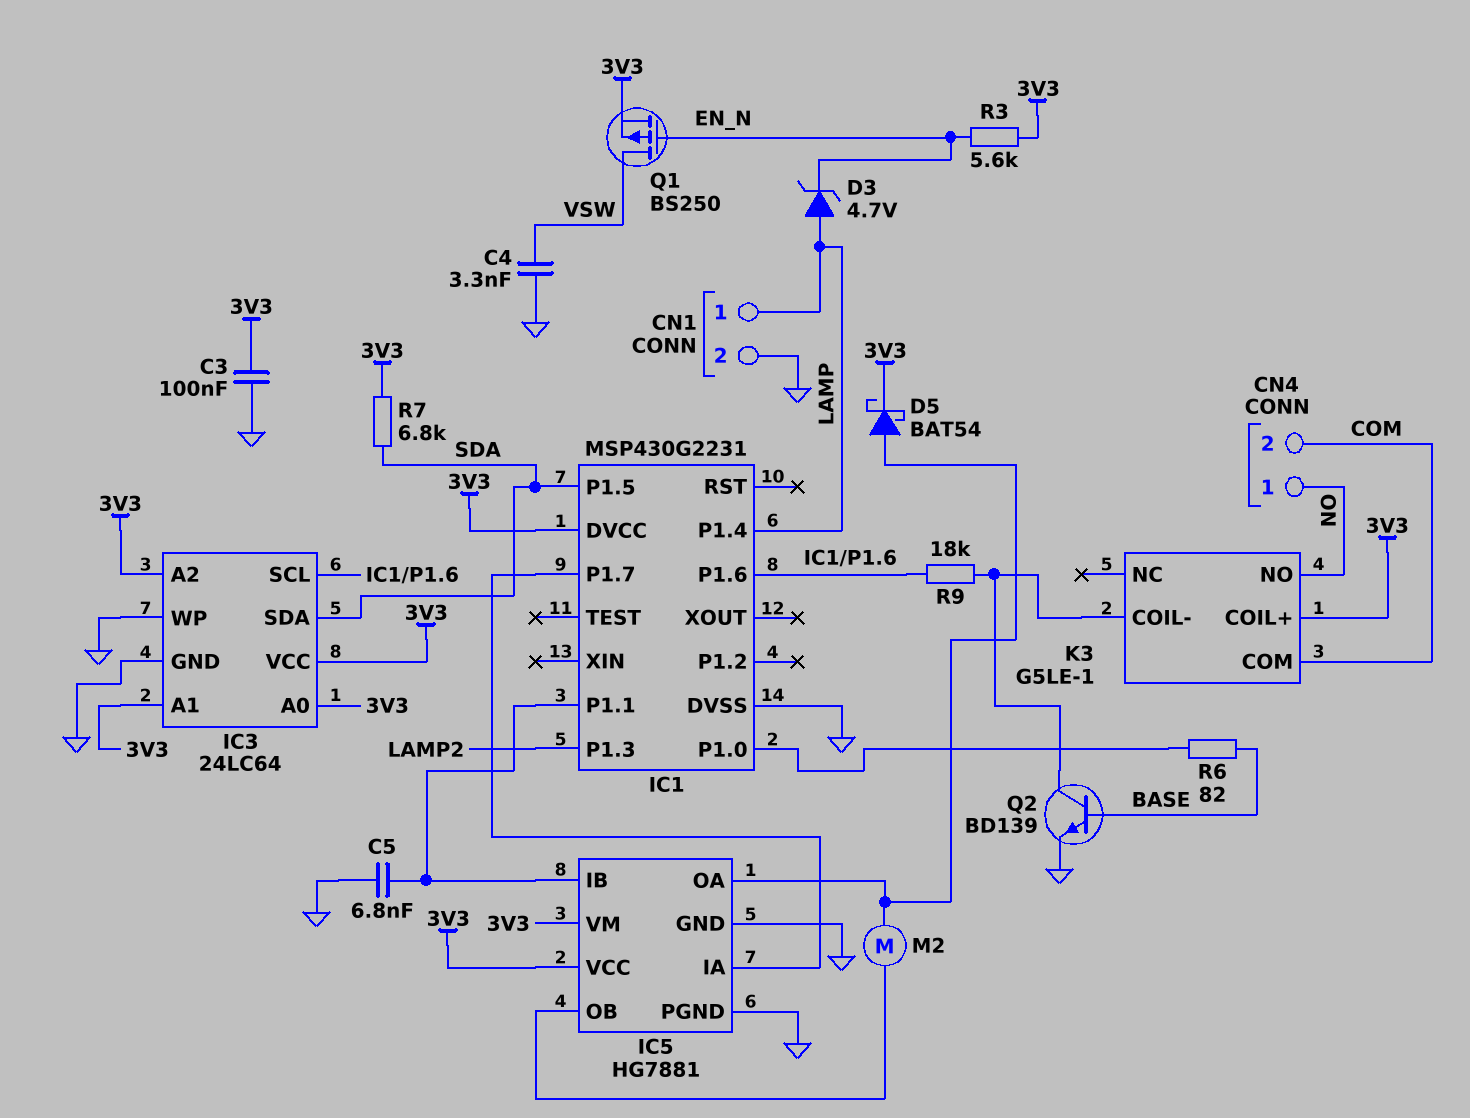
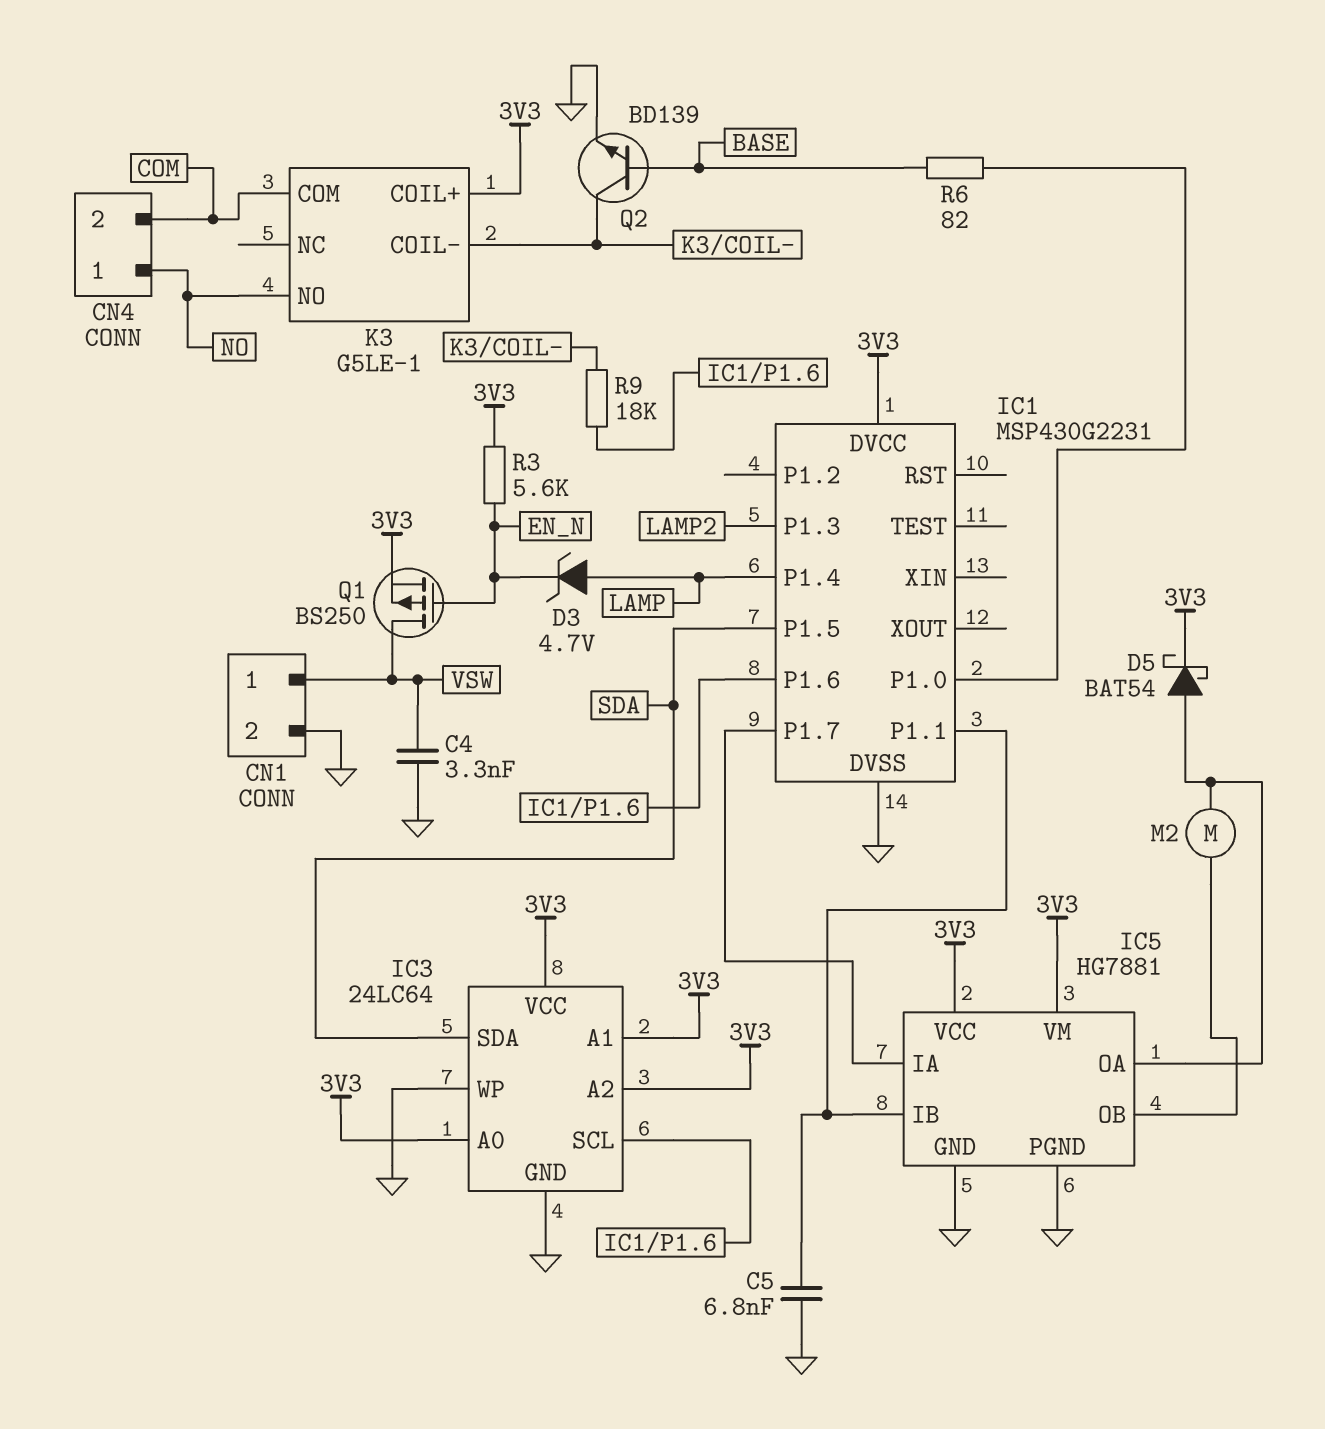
C3: 100nF (3V3, GND) -> none
CN1 pin 1: LAMP -> VSW
R7: 6.8k (3V3, SDA) -> none

